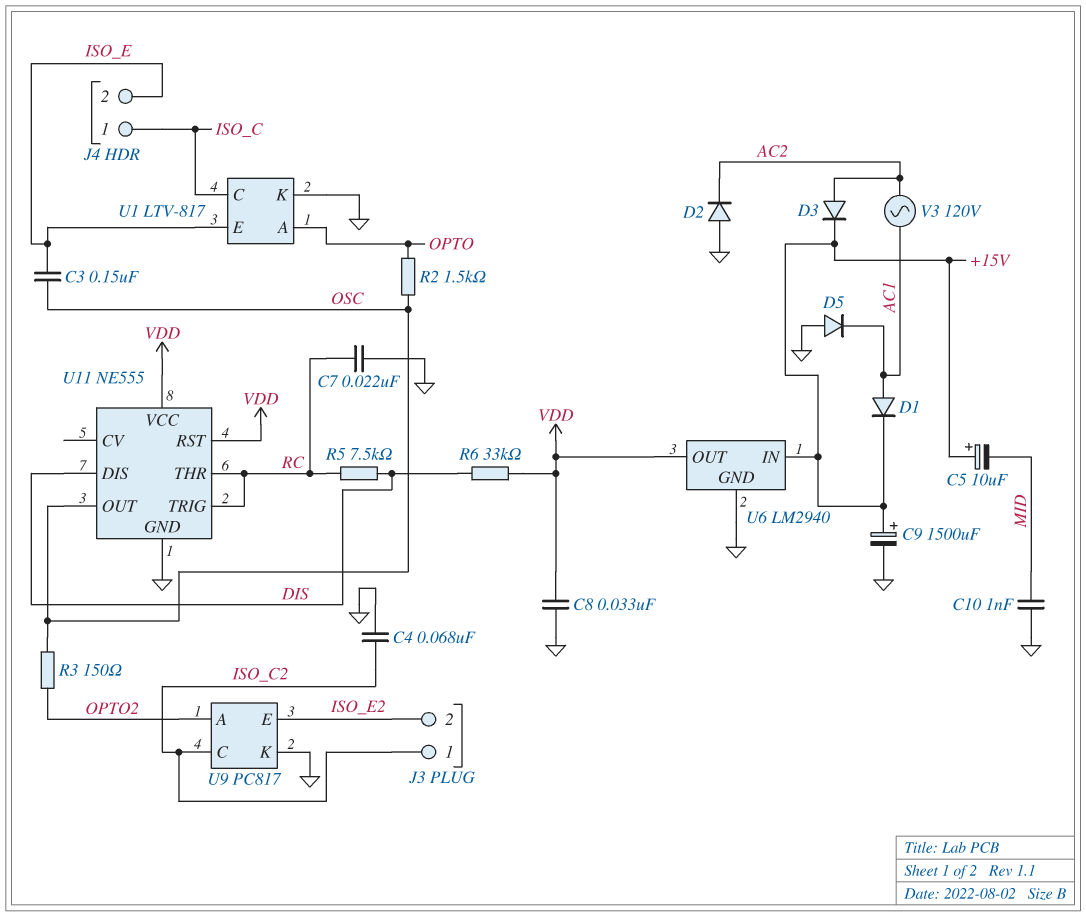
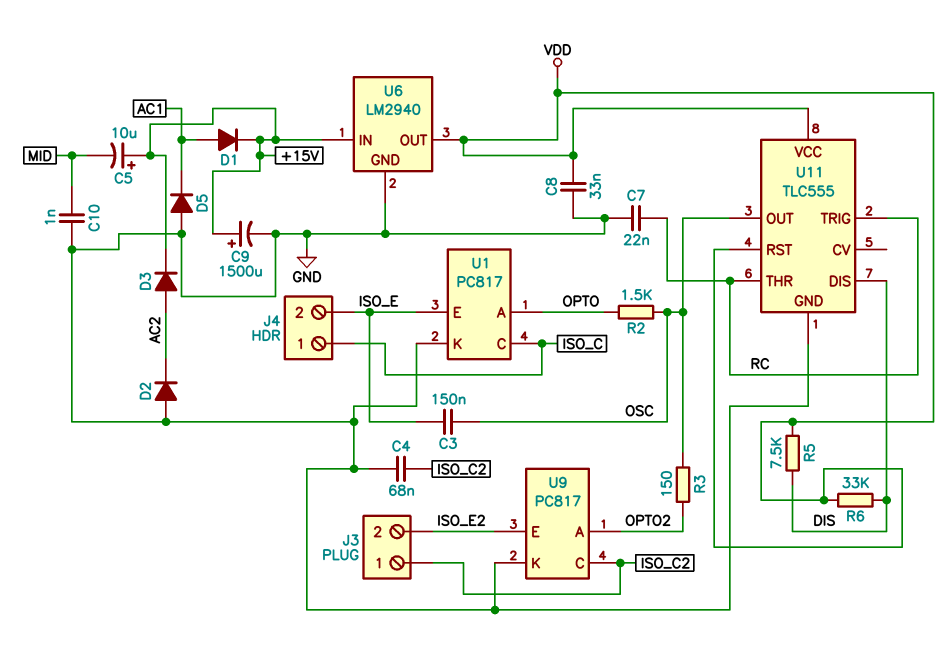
R5: 7.5k (DIS, RC) -> 7.5k (DIS, VDD)
U1: LTV-817 -> PC817
U11: NE555 -> TLC555
V3: AC 120V (AC1, AC2) -> none

